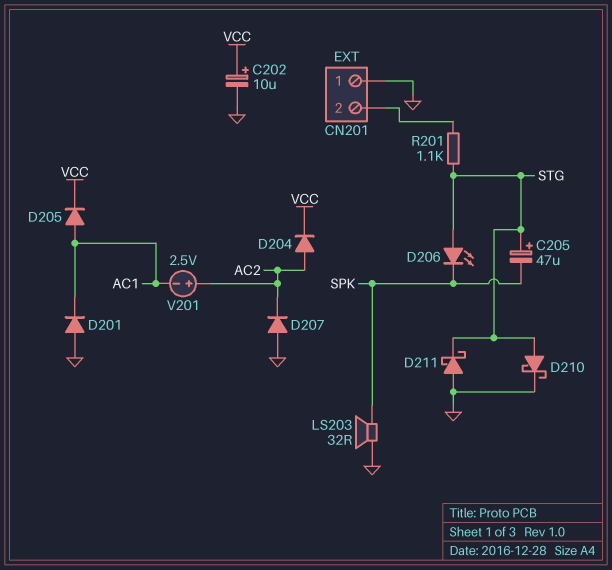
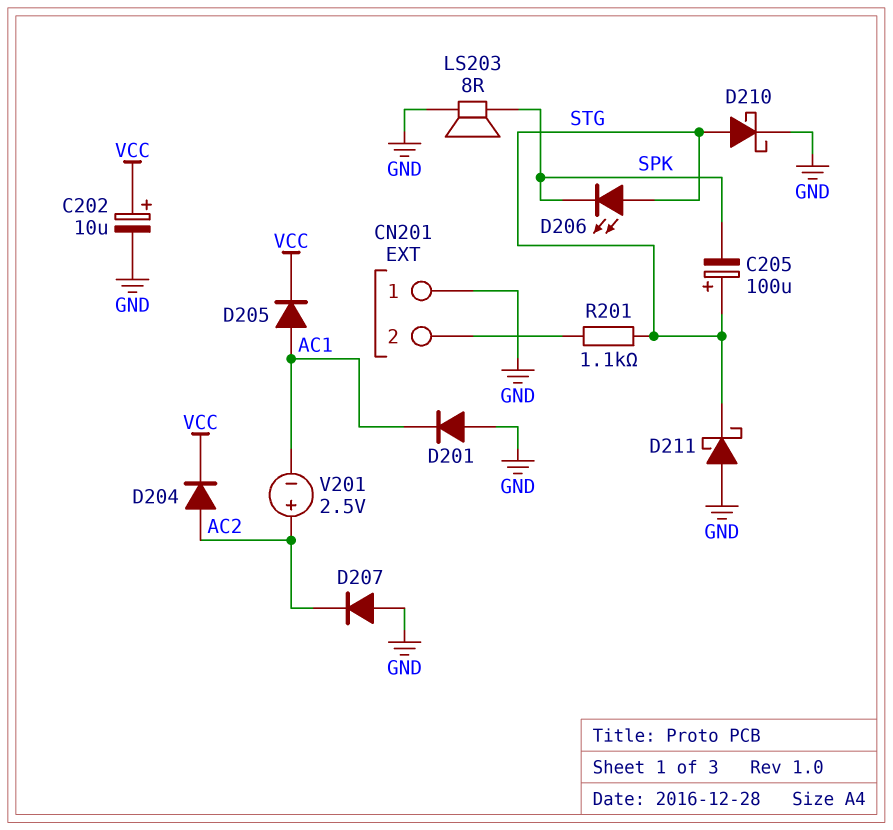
C205: 47uF (plus STG, minus SPK) -> 100uF (plus STG, minus SPK)
LS203: speaker 32R (GND, SPK) -> speaker 8R (GND, SPK)

